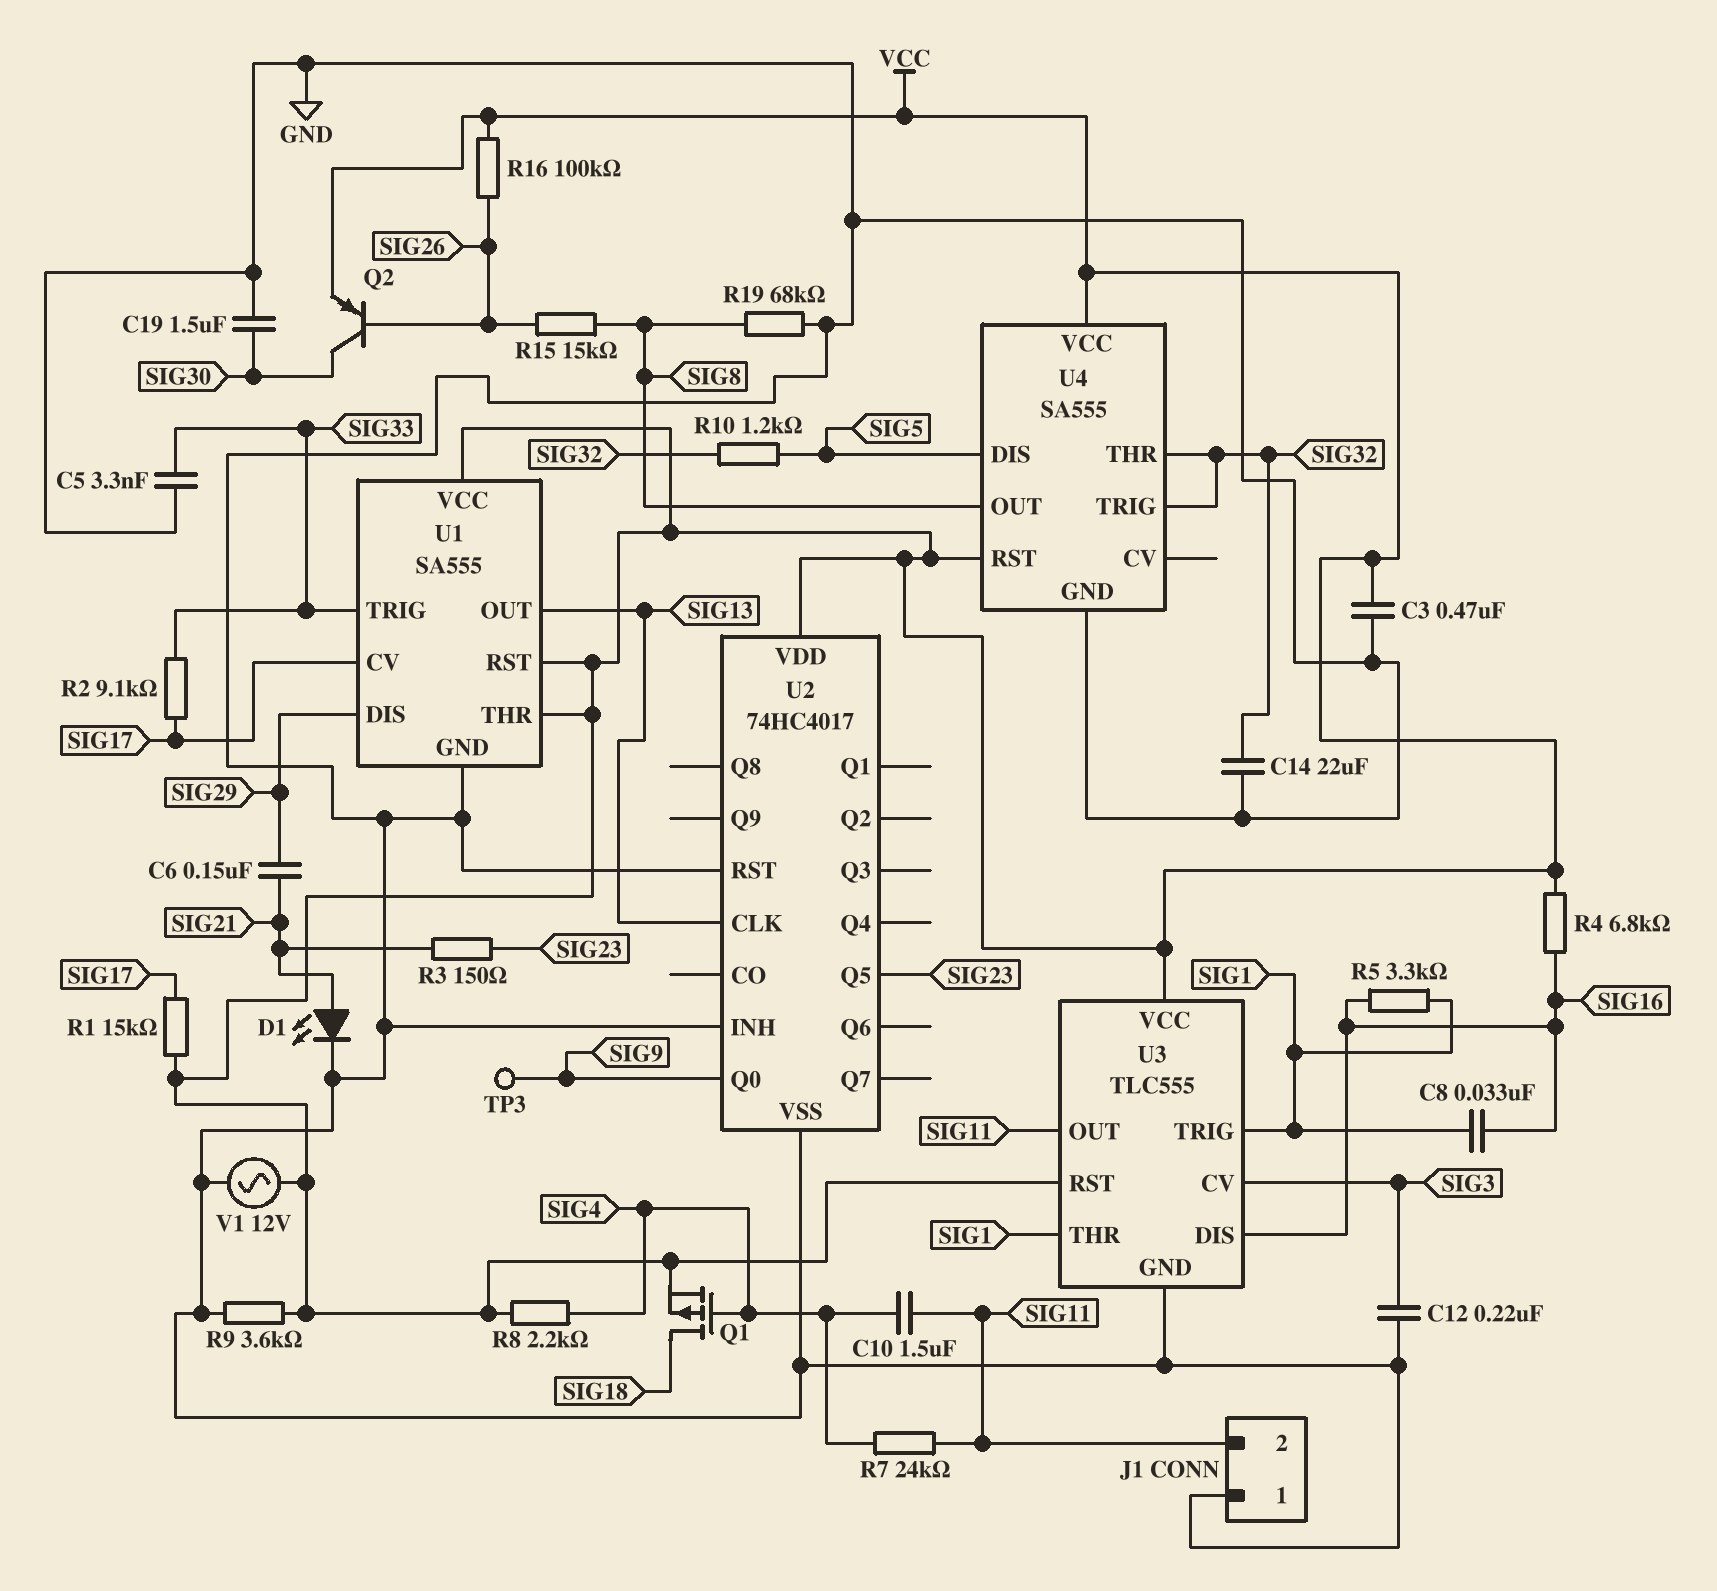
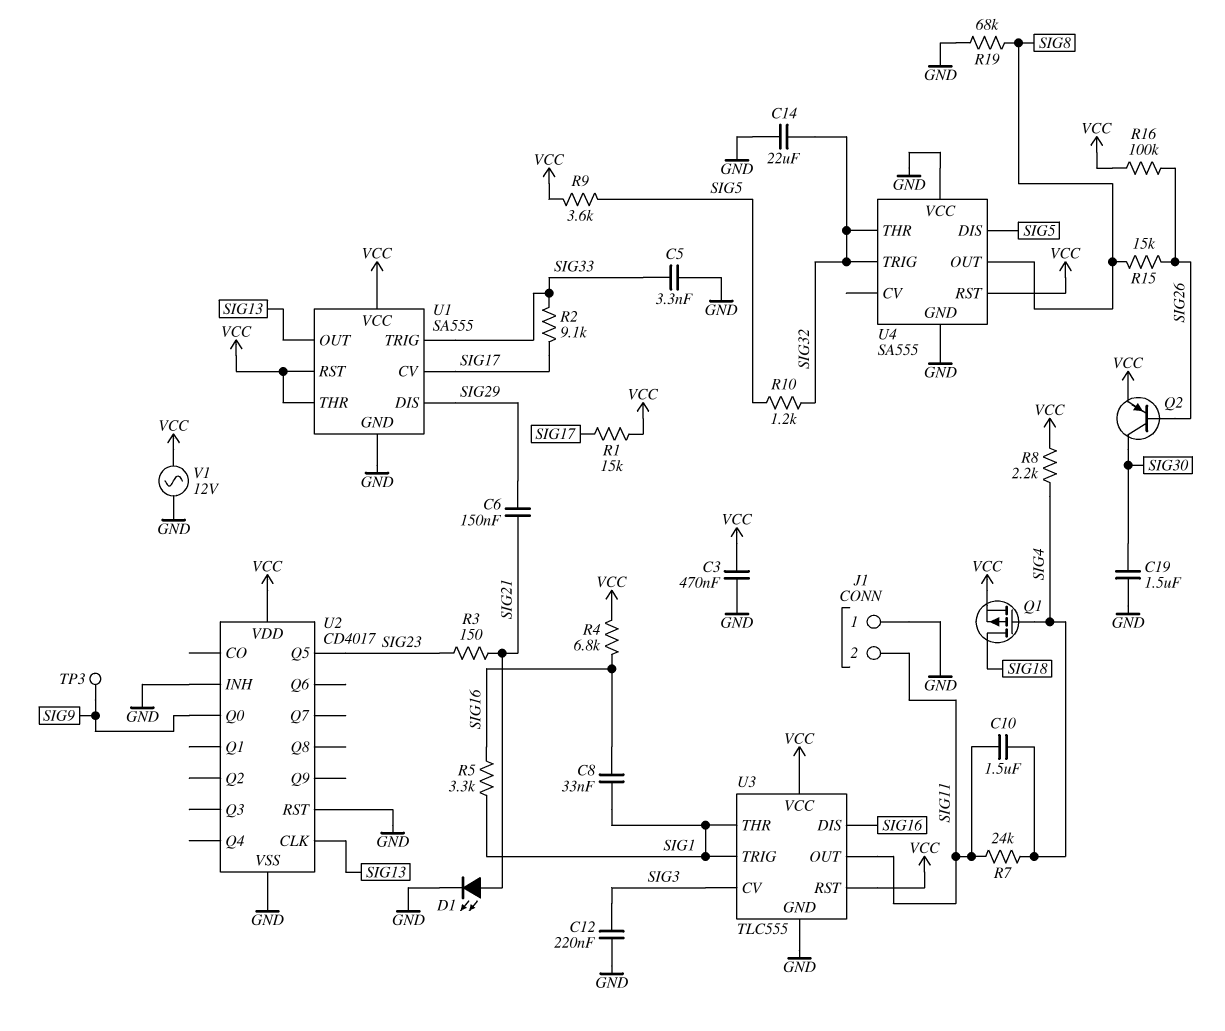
R9: 3.6k (GND, VCC) -> 3.6k (SIG5, VCC)
U2: 74HC4017 -> CD4017
U4 pin VCC: VCC -> GND

